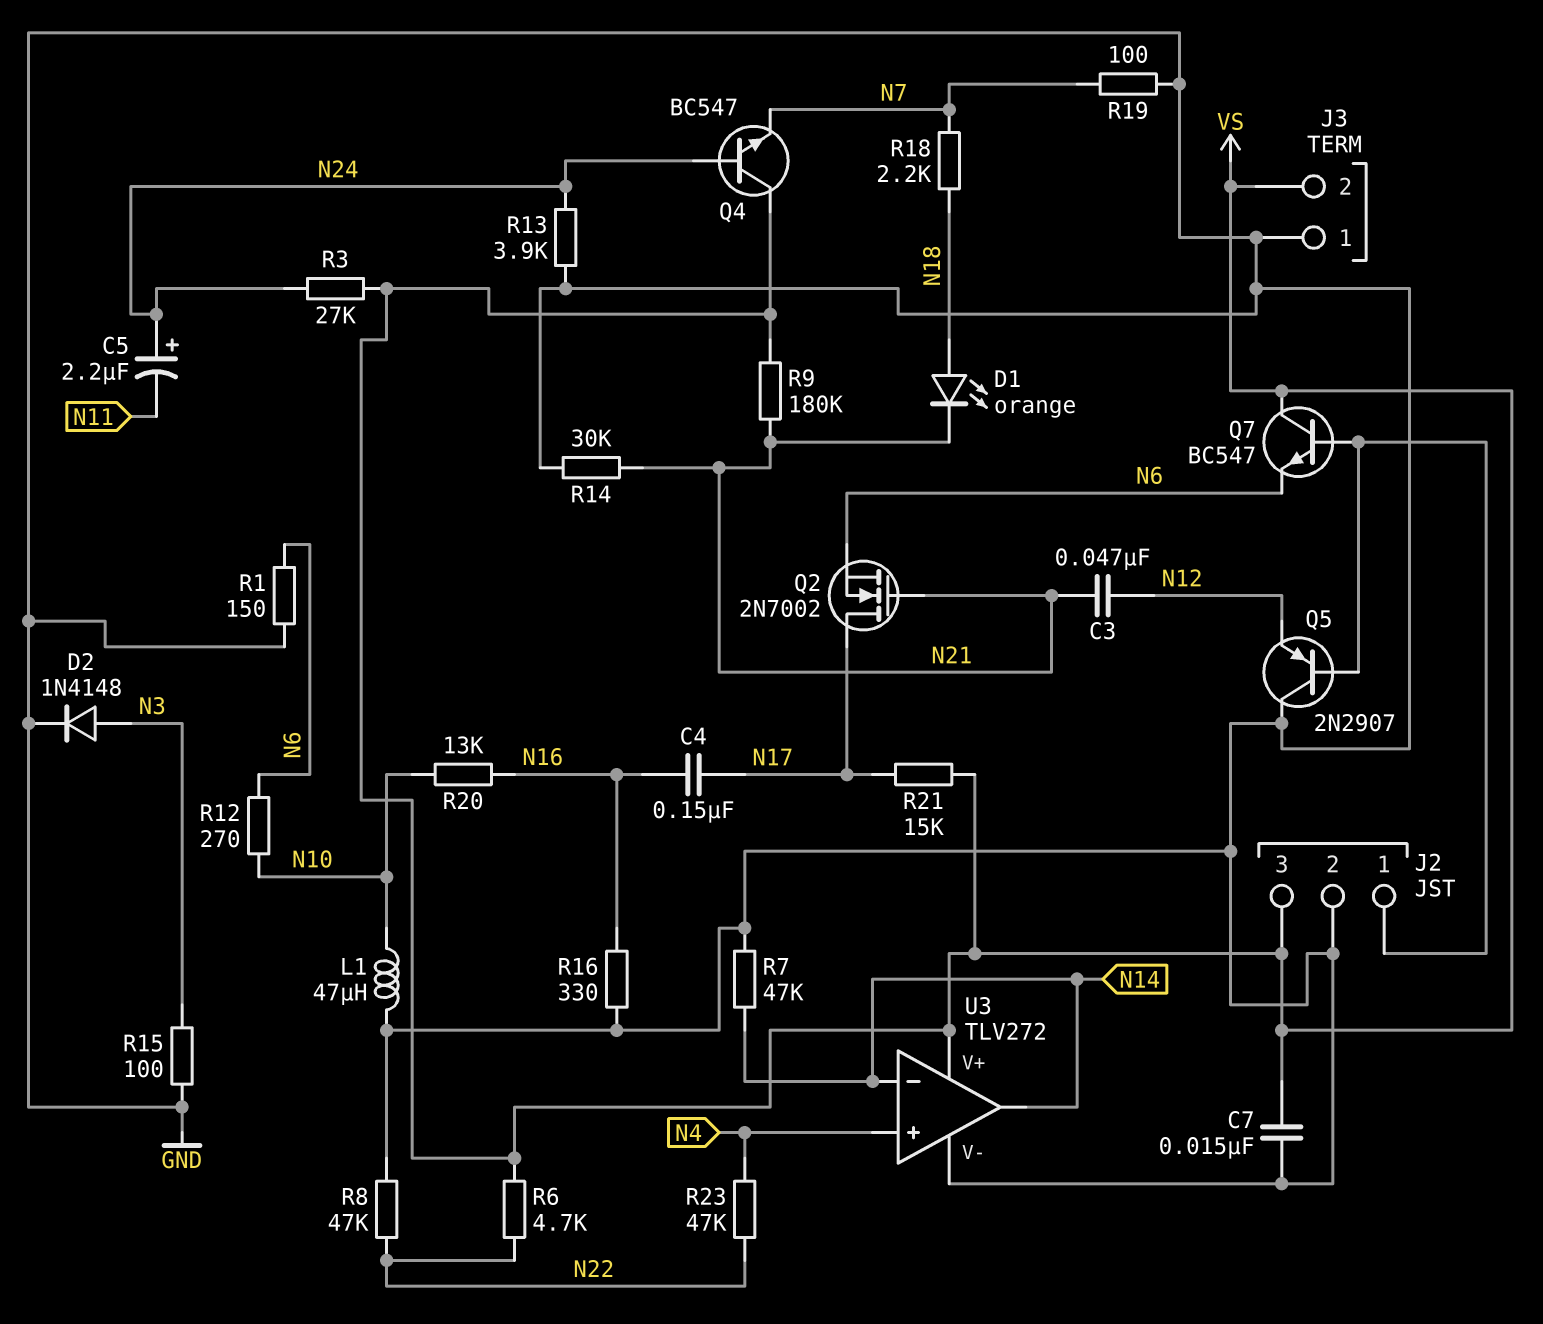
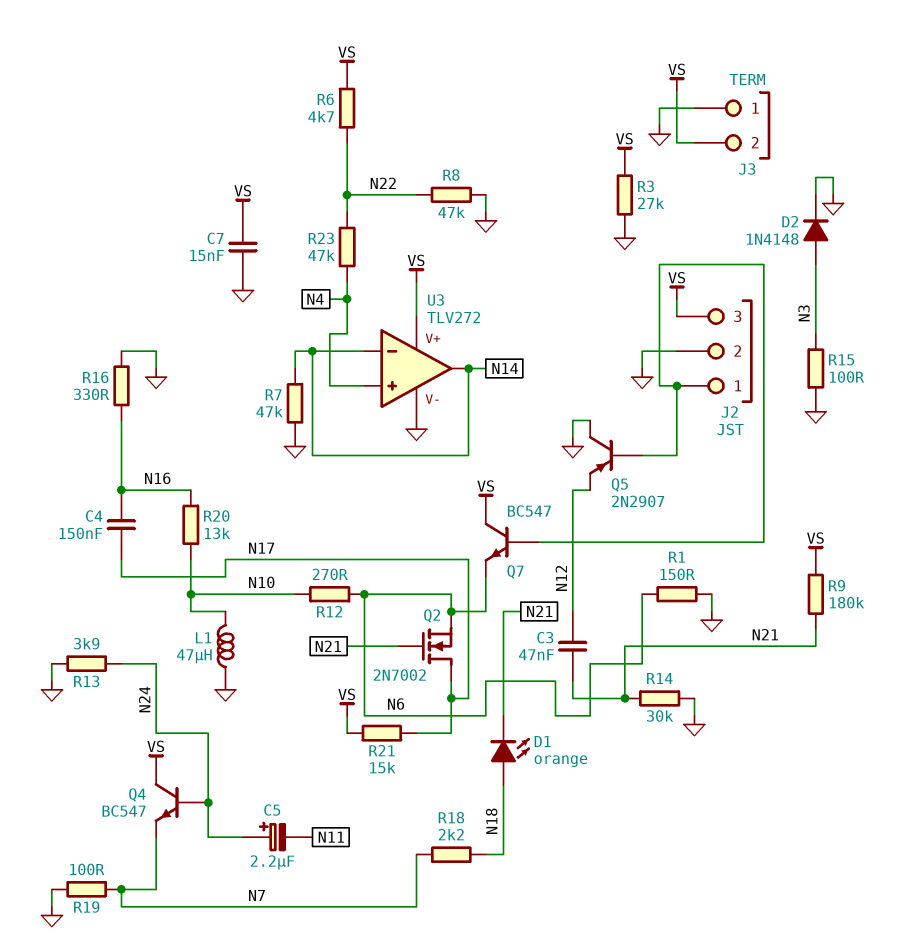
R3: 27k (N24, VS) -> 27k (GND, VS)

